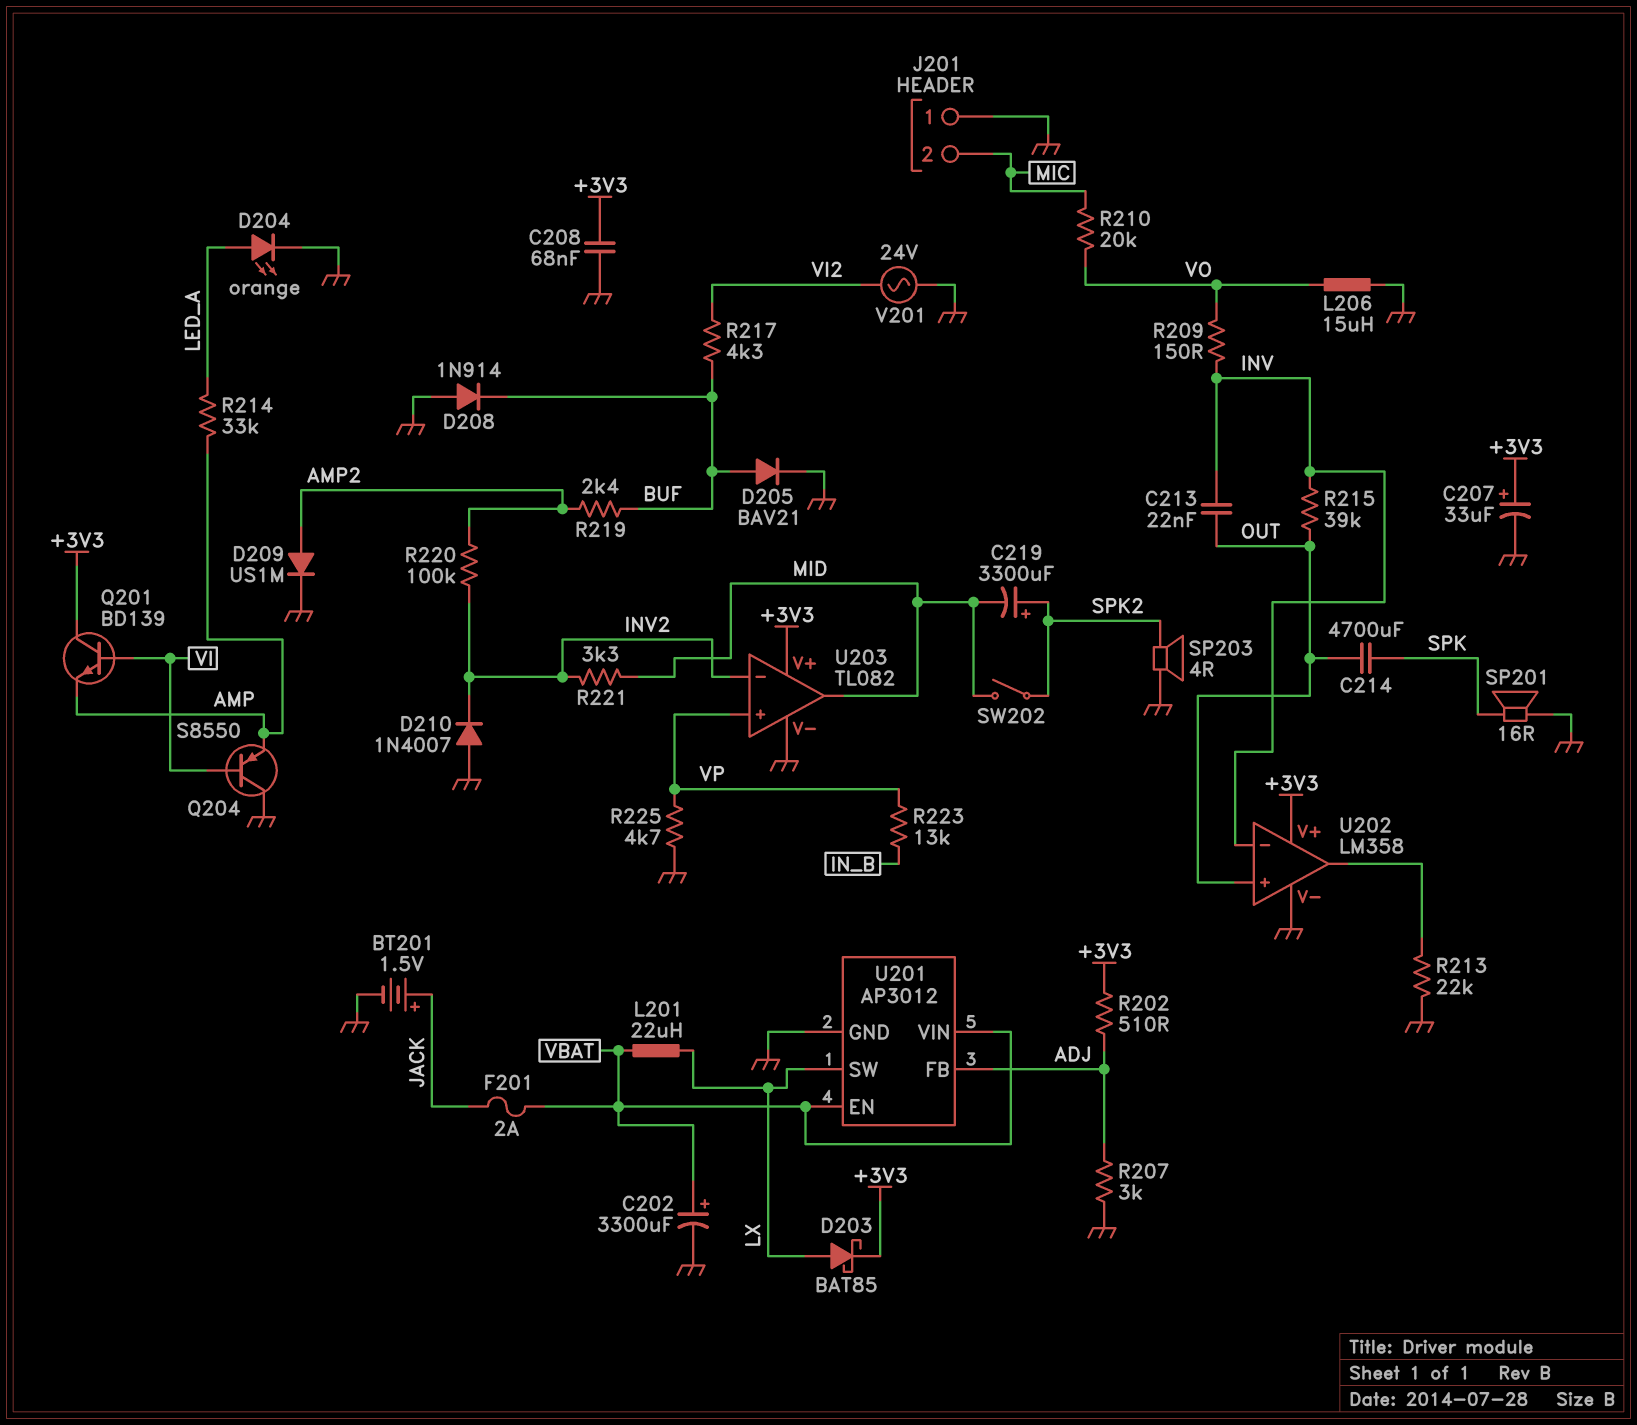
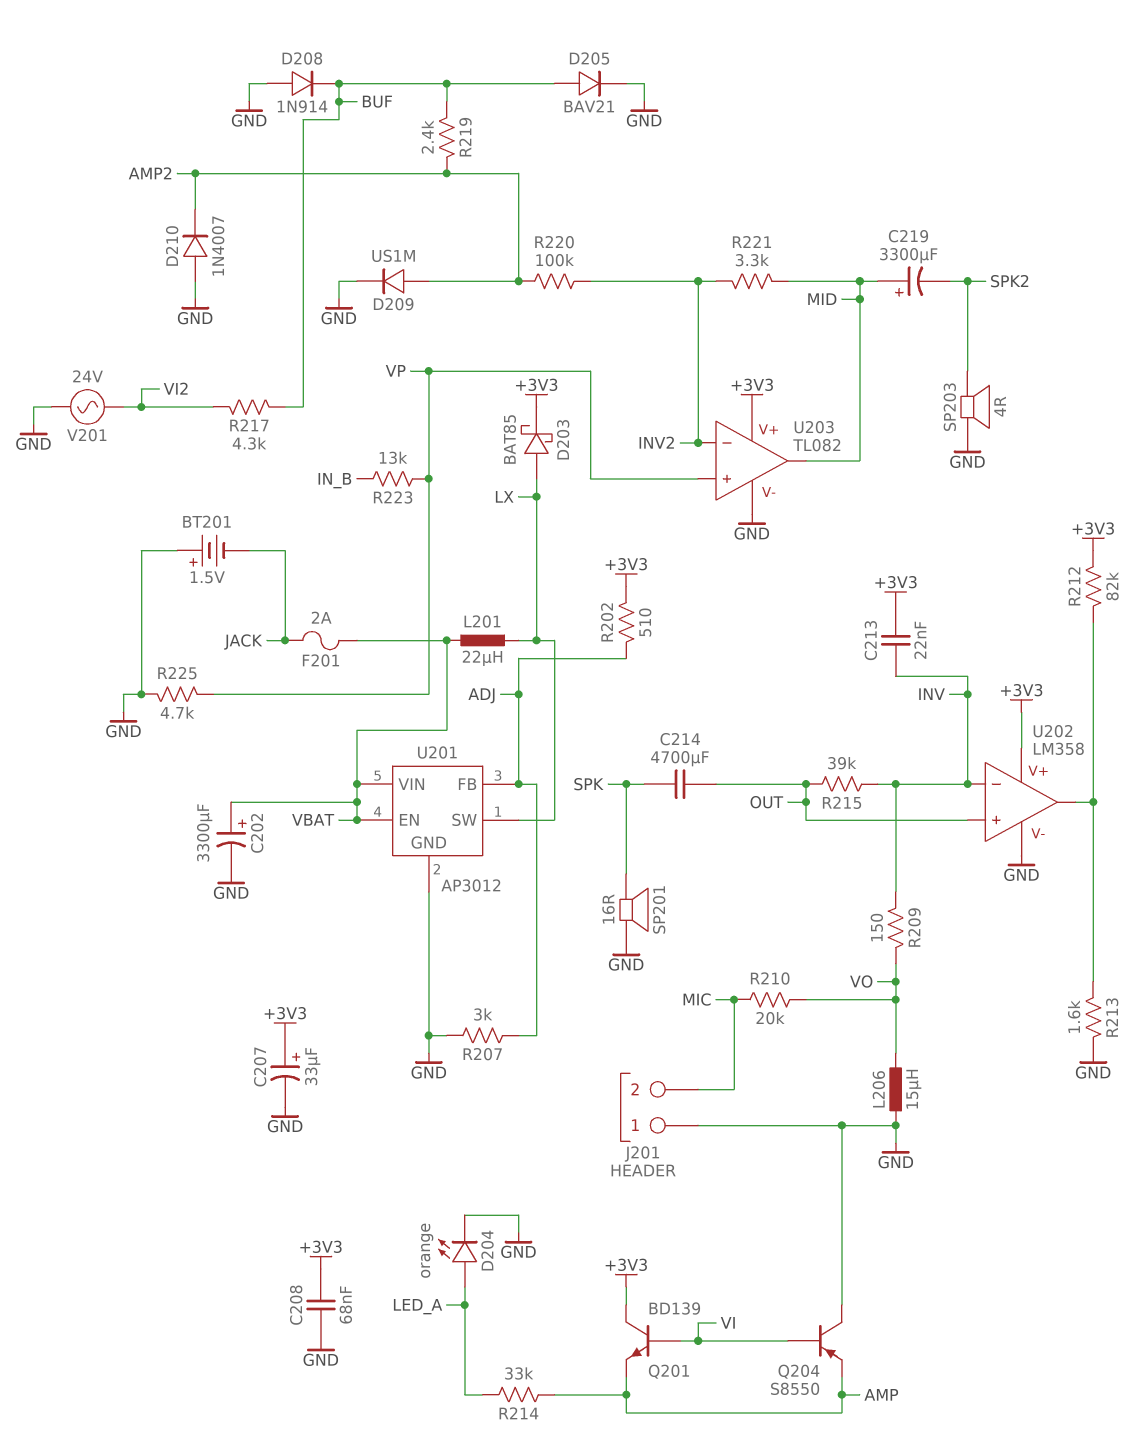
BT201: 1.5V (plus JACK, minus GND) -> 1.5V (plus GND, minus JACK)
C213: 22nF (INV, OUT) -> 22nF (+3V3, INV)
C219: 3300uF (plus SPK2, minus MID) -> 3300uF (plus MID, minus SPK2)
D210: diode 1N4007 (A GND, K INV2) -> diode 1N4007 (A GND, K AMP2)
R212: none -> 82k (+3V3, U202/out)
R213: 22k (GND, U202/out) -> 1.6k (GND, U202/out)
SW202: switch (MID, SPK2) -> none

